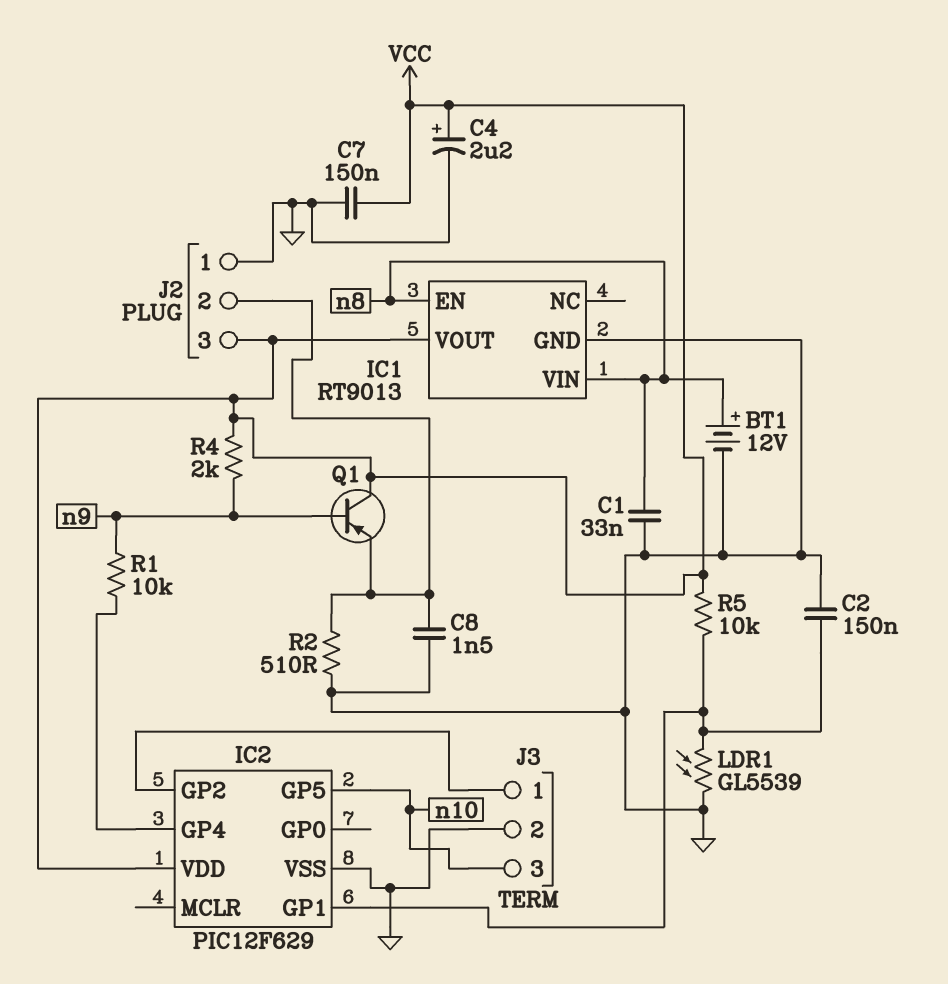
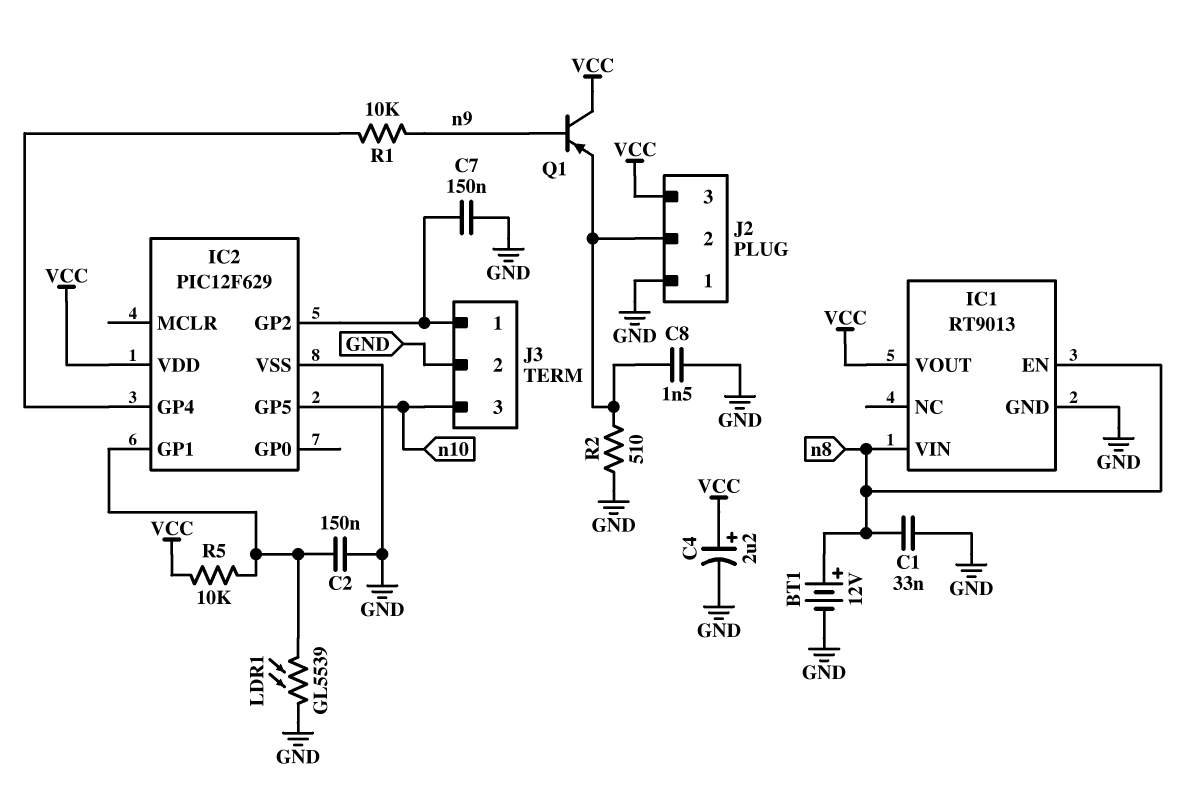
C7: 150nF (GND, VCC) -> 150nF (GND, IC2/GP2)
R4: 2k (VCC, n9) -> none

